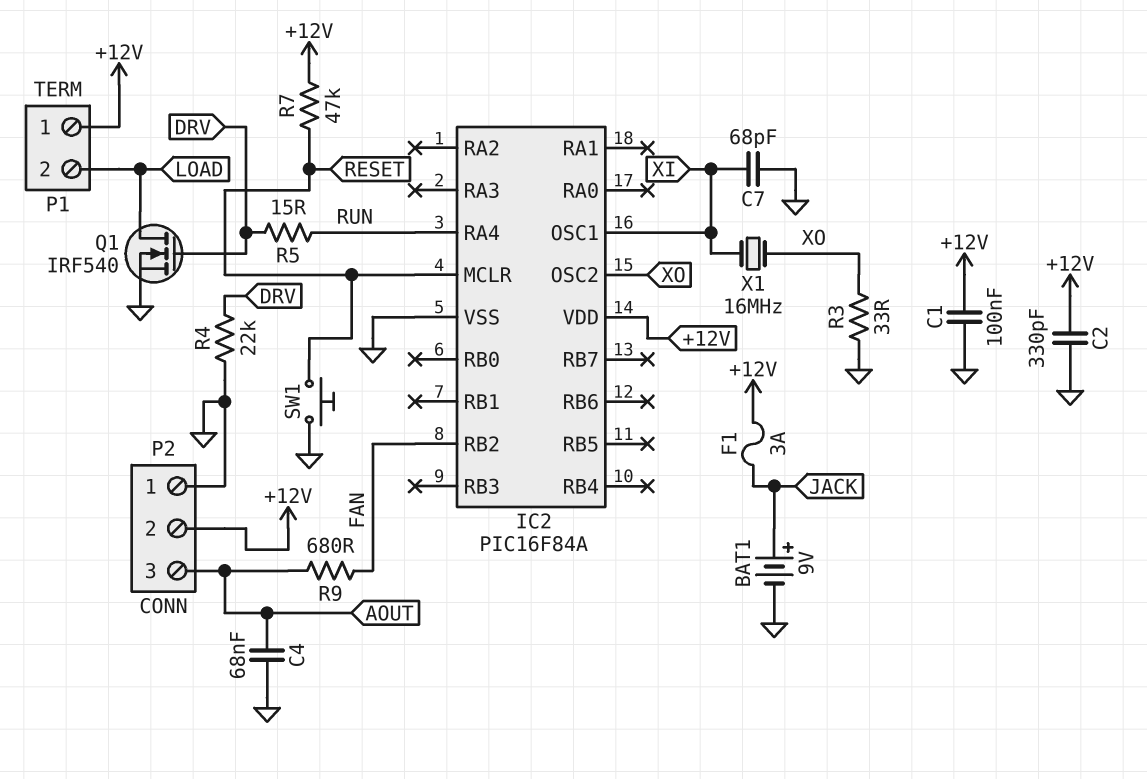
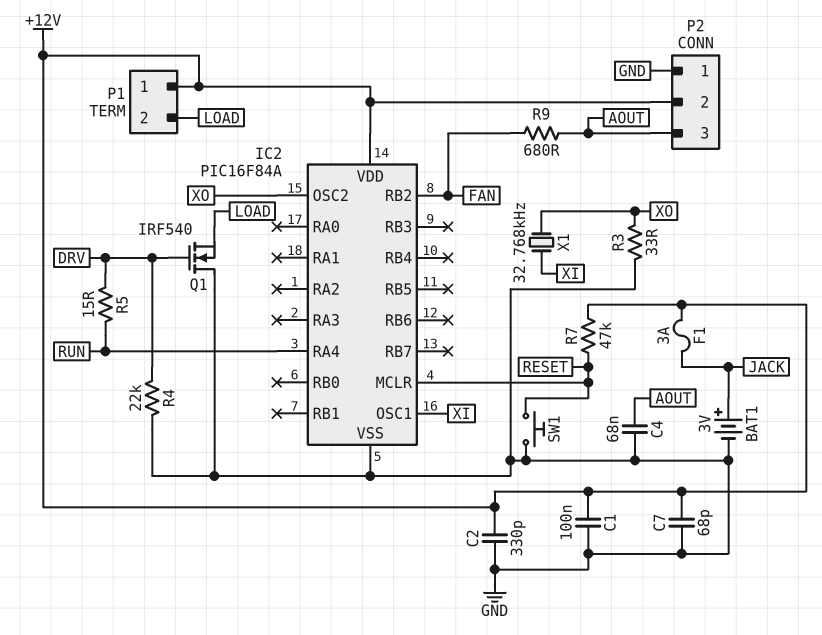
BAT1: 9V (plus JACK, minus GND) -> 3V (plus JACK, minus GND)
C7: 68pF (GND, XI) -> 68pF (+12V, GND)
Q1: NMOS IRF540 (G DRV, D LOAD, S GND) -> NMOS IRF540 (G DRV, D GND, S LOAD)
X1: 16MHz (XI, XO) -> 32.768kHz (XI, XO)

